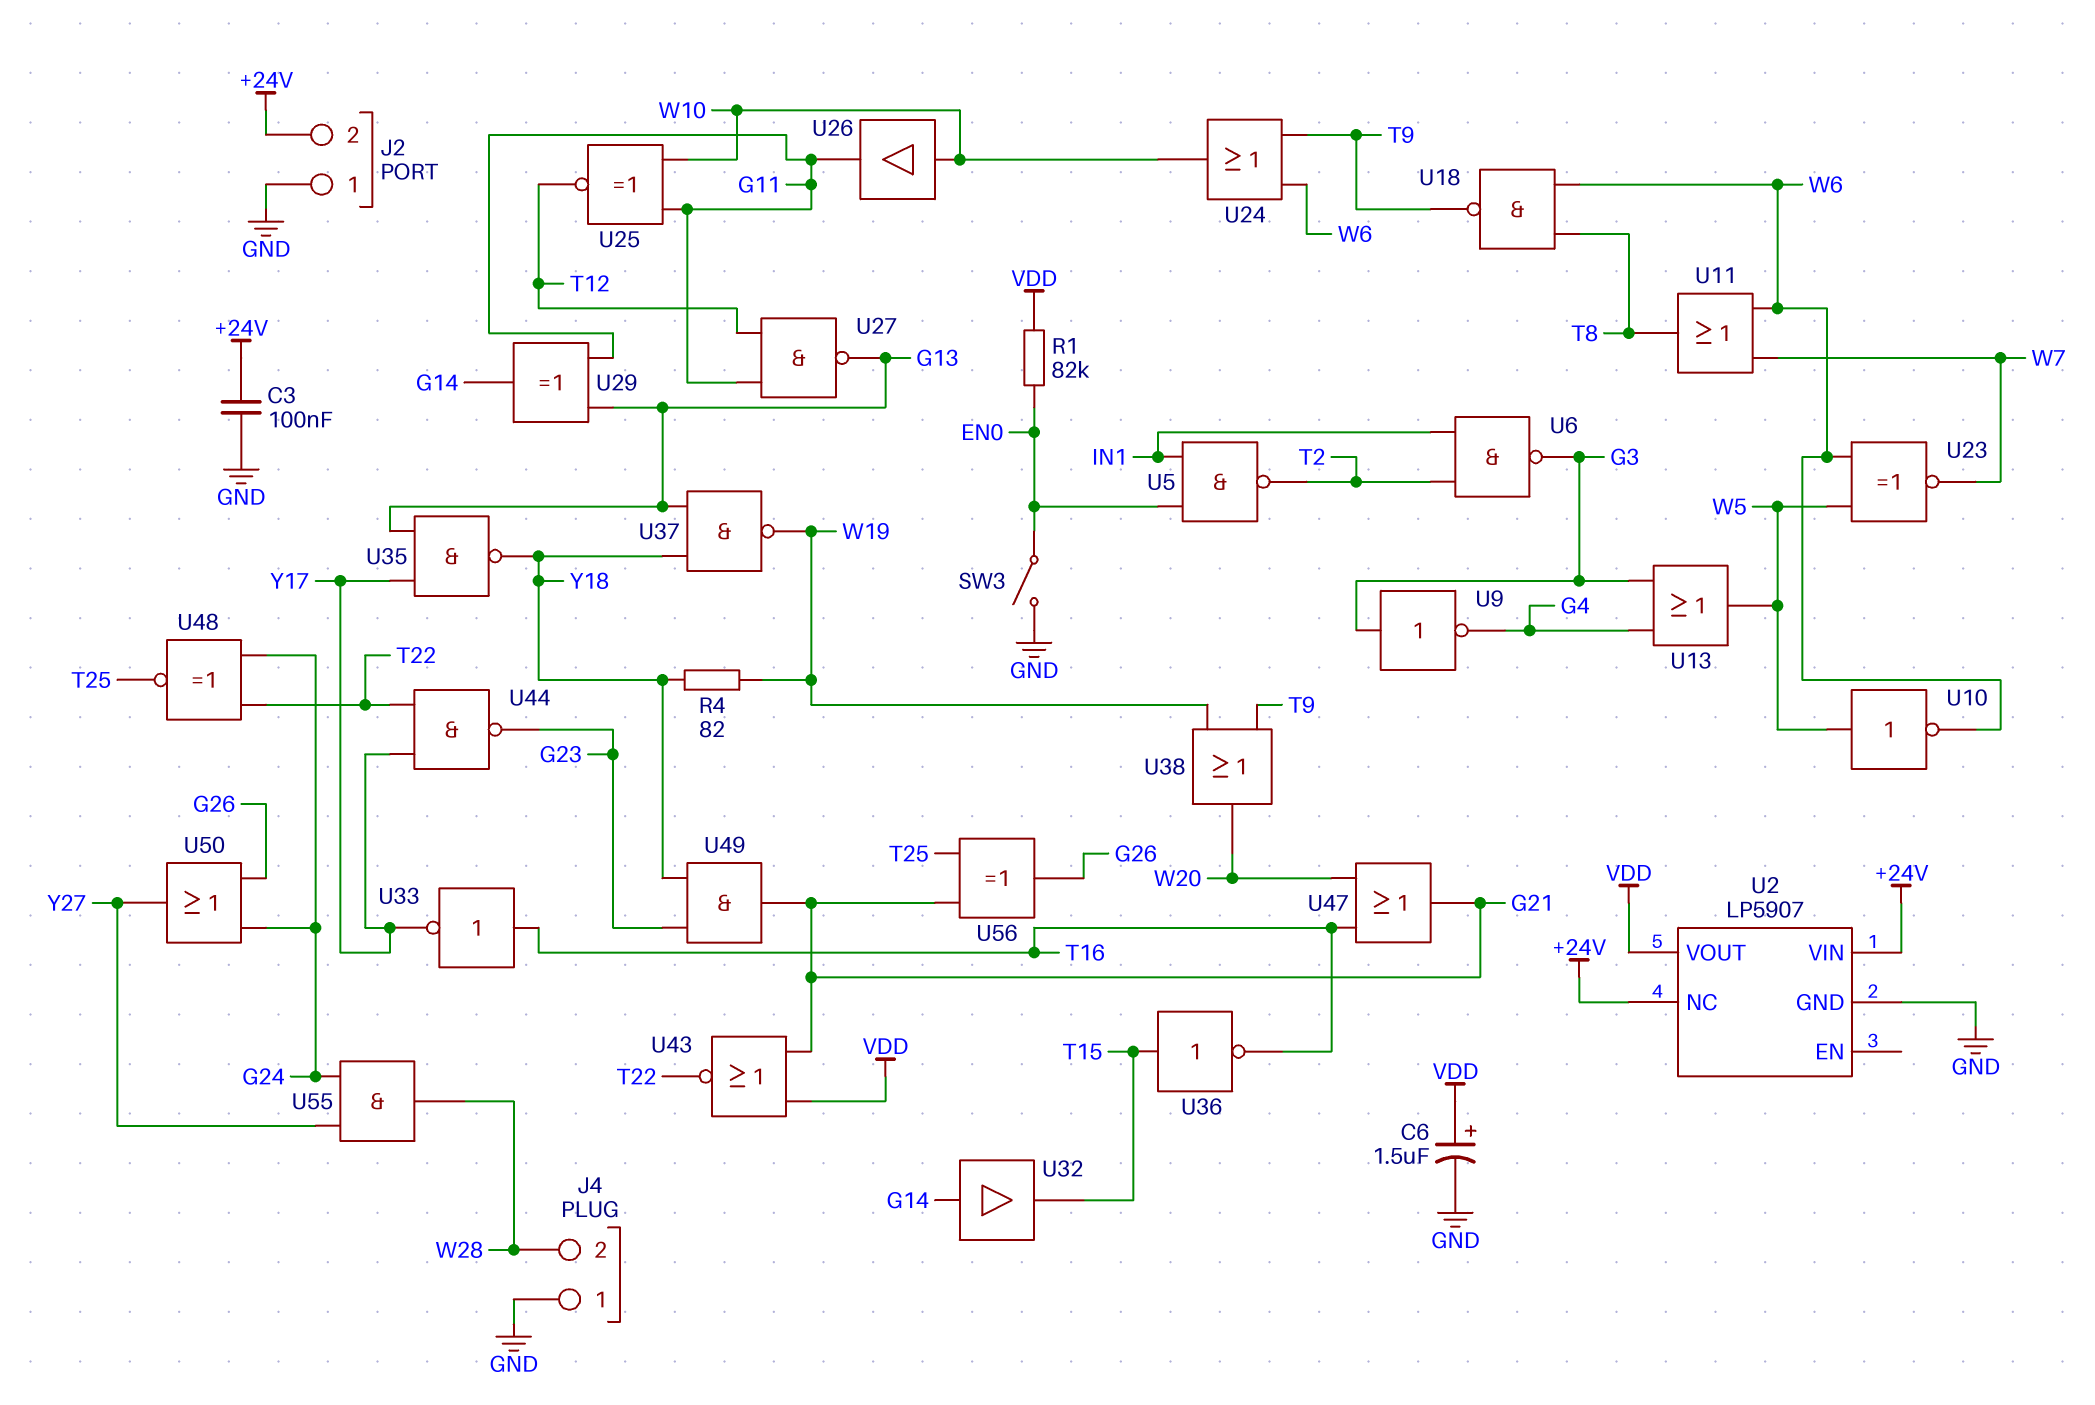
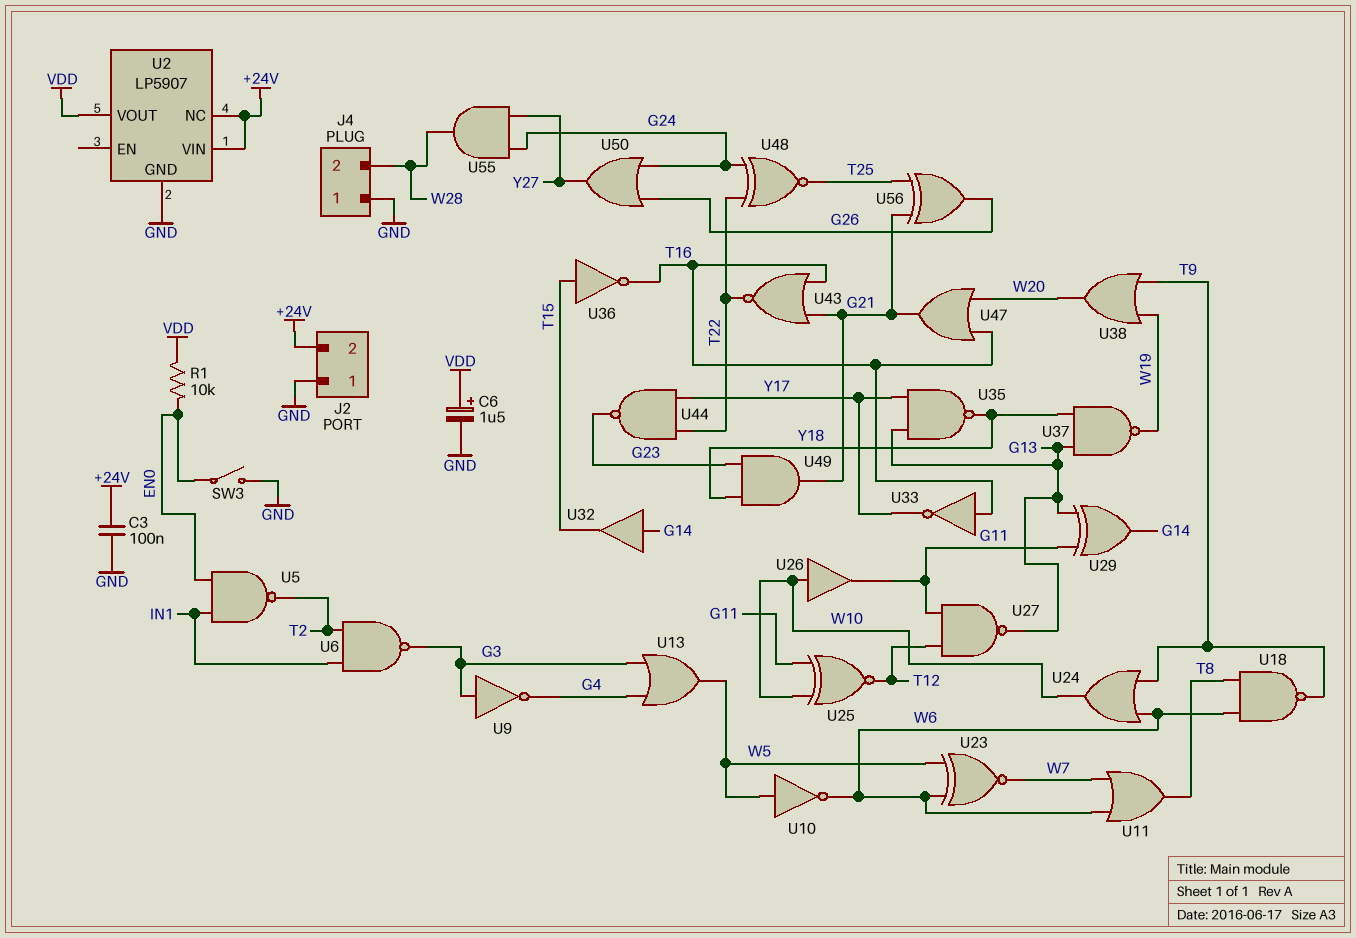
R1: 82k (EN0, VDD) -> 10k (EN0, VDD)
R4: 82 (W19, Y18) -> none
U43: NOR (in G21, in VDD, out T22) -> NOR (in G21, in T16, out T22)

